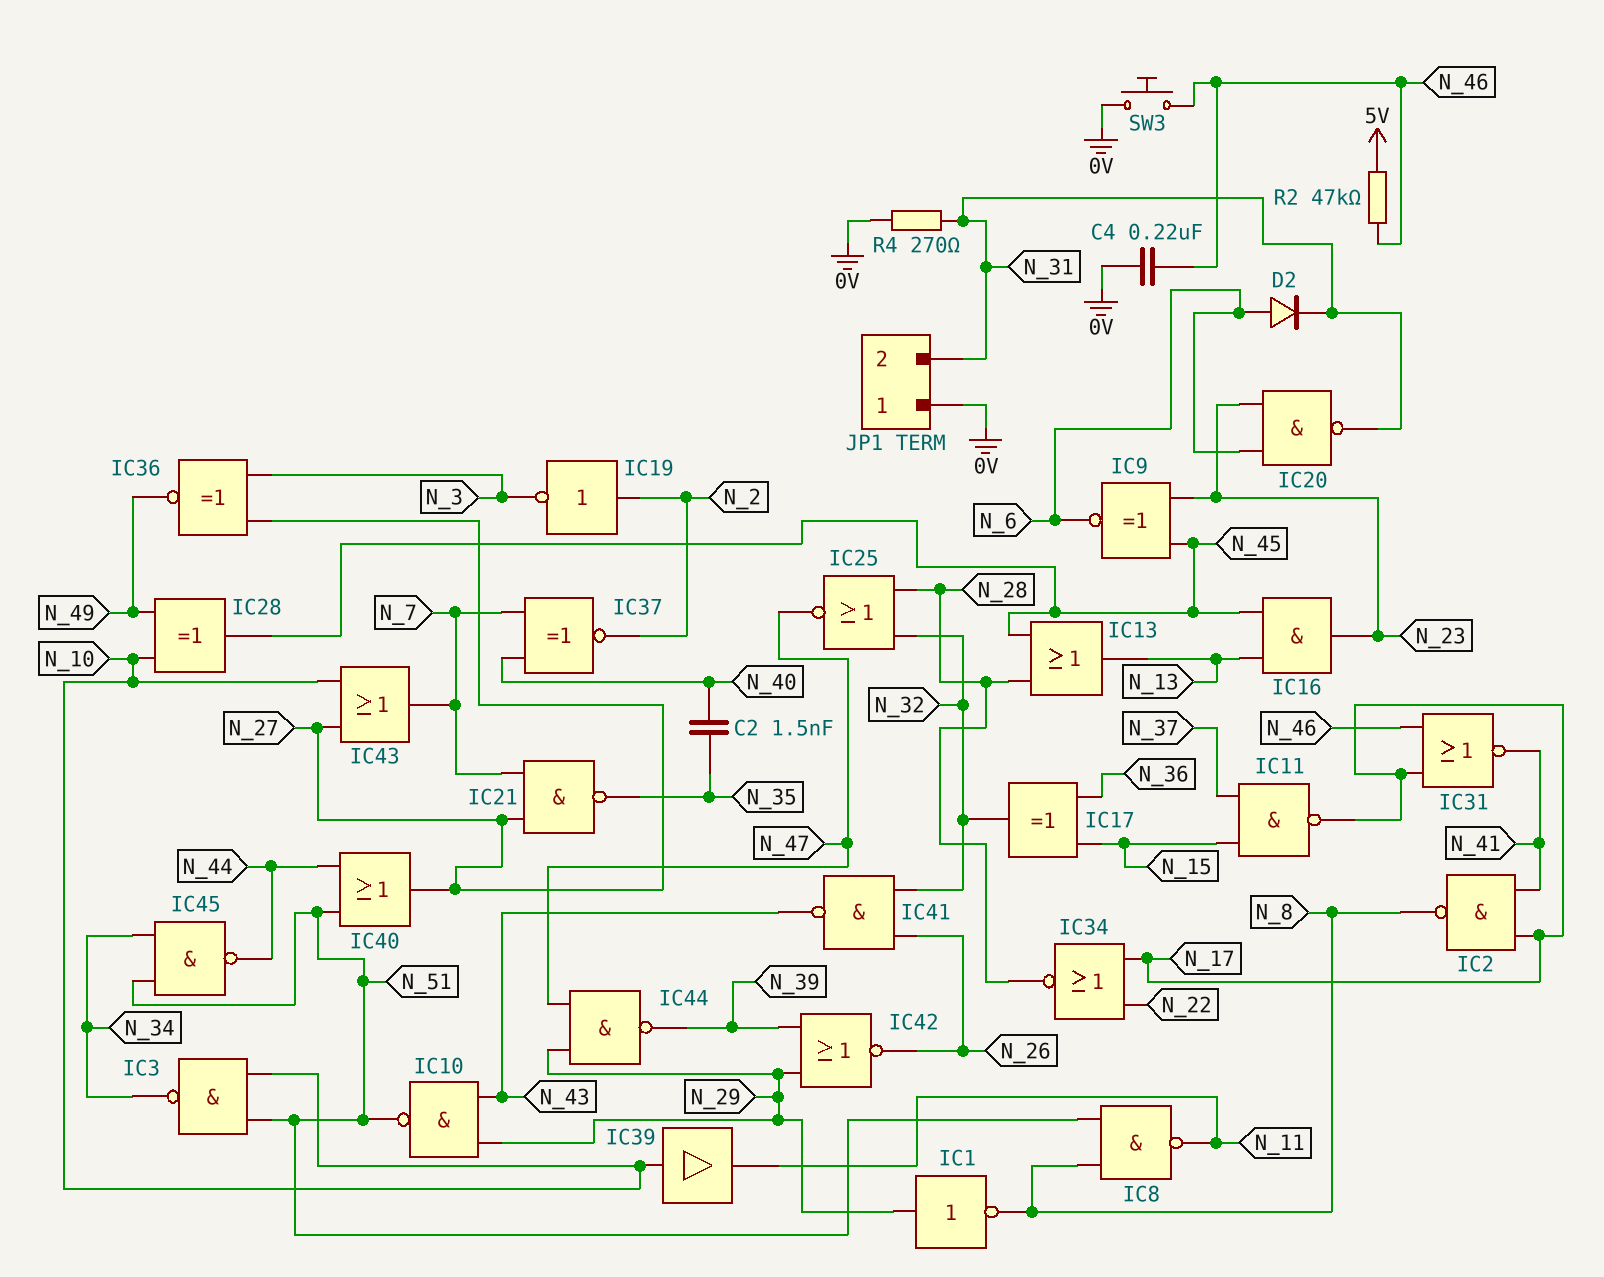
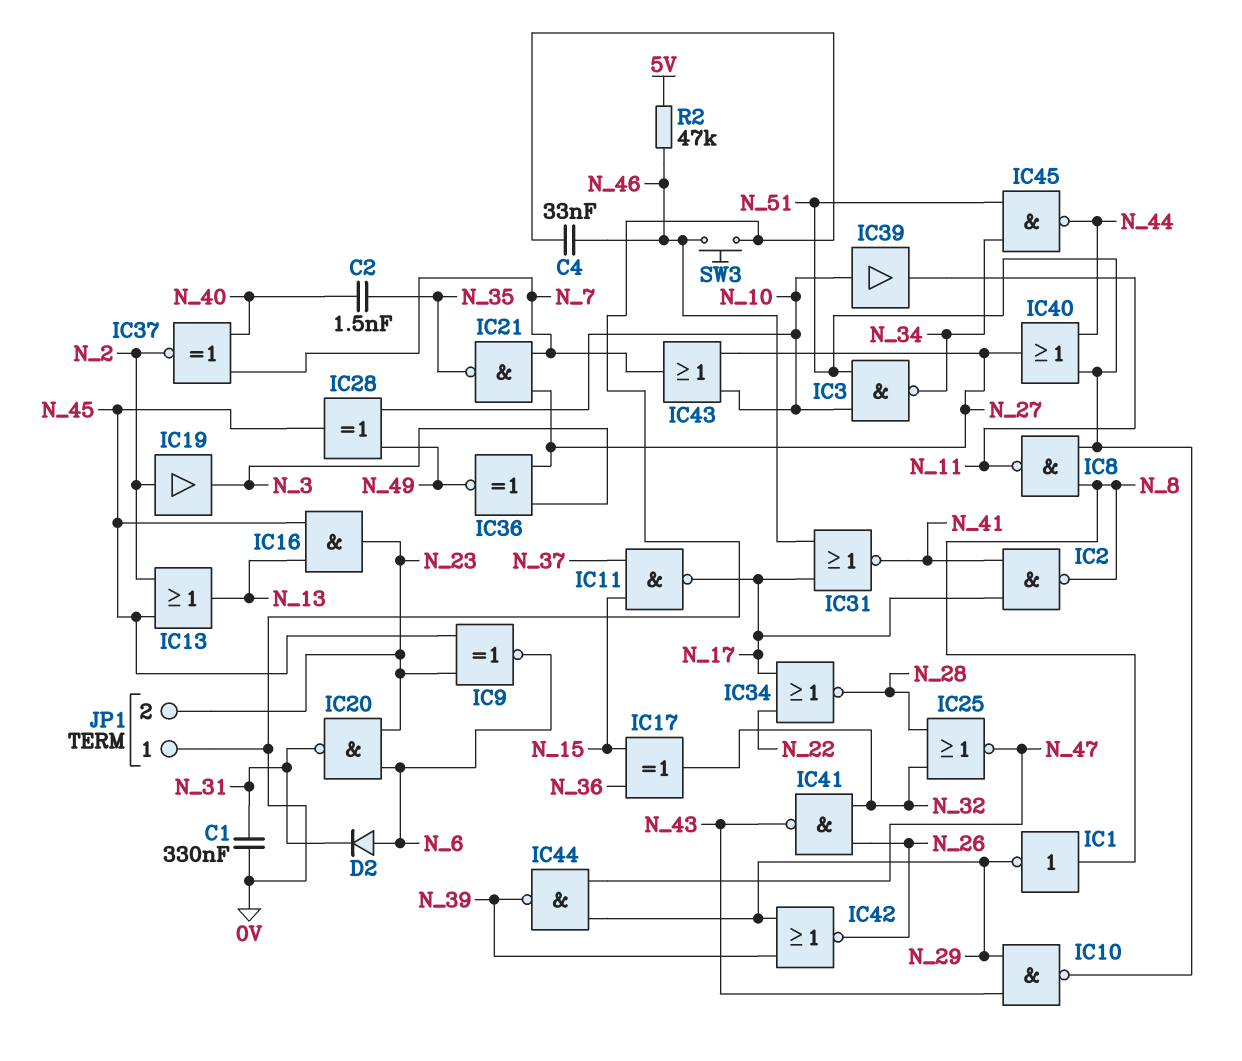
C1: none -> 330nF (0V, N_31)
C4: 220nF (0V, N_46) -> 33nF (0V, N_46)
IC1: NOT (in N_29, out N_8) -> NOT (in N_8, out N_29)
IC13: OR (in N_28, in N_45, out N_13) -> OR (in N_2, in N_45, out N_13)
IC19: NOT (in N_2, out N_3) -> buffer (in N_2, out N_3)
JP1 pin 2: N_31 -> N_23
R4: 270 (0V, N_31) -> none

